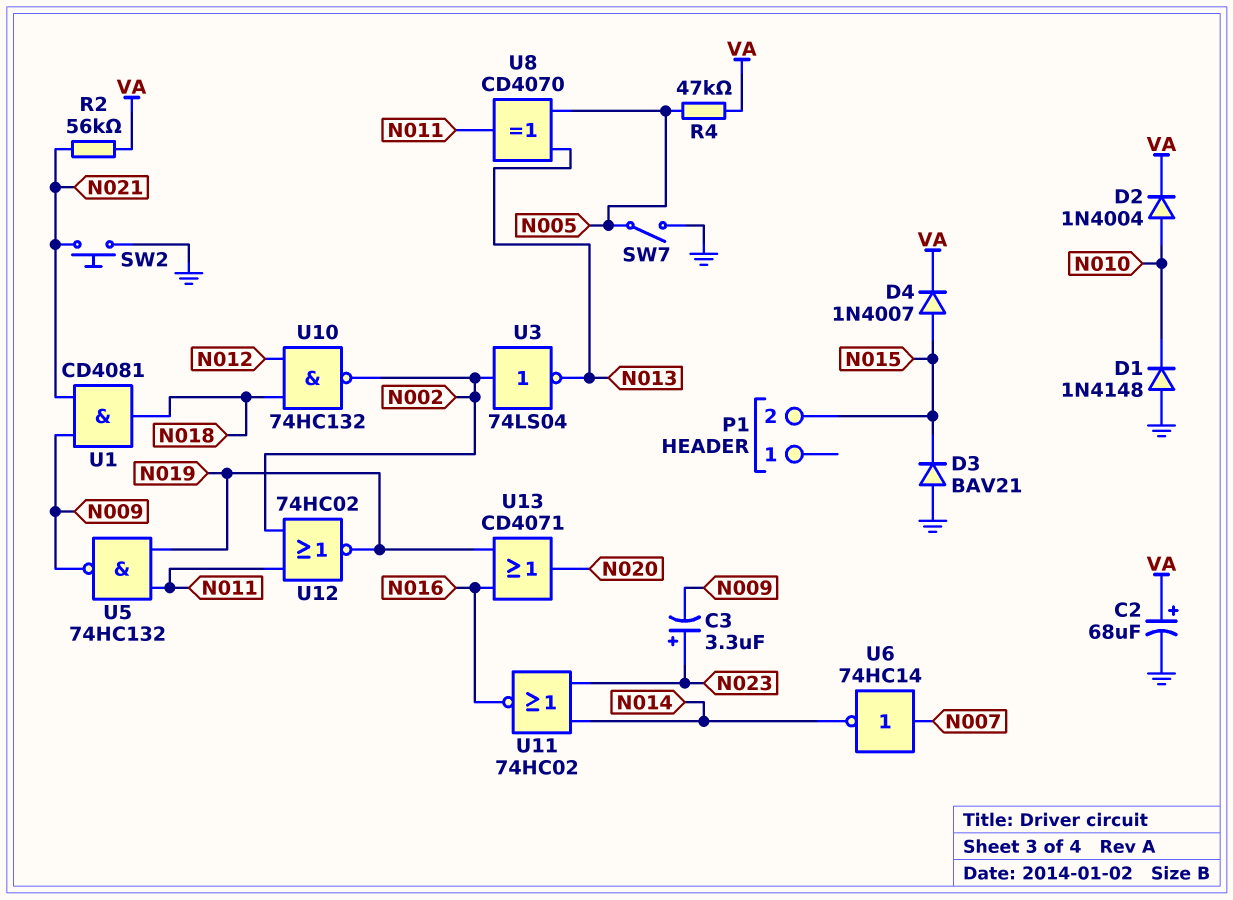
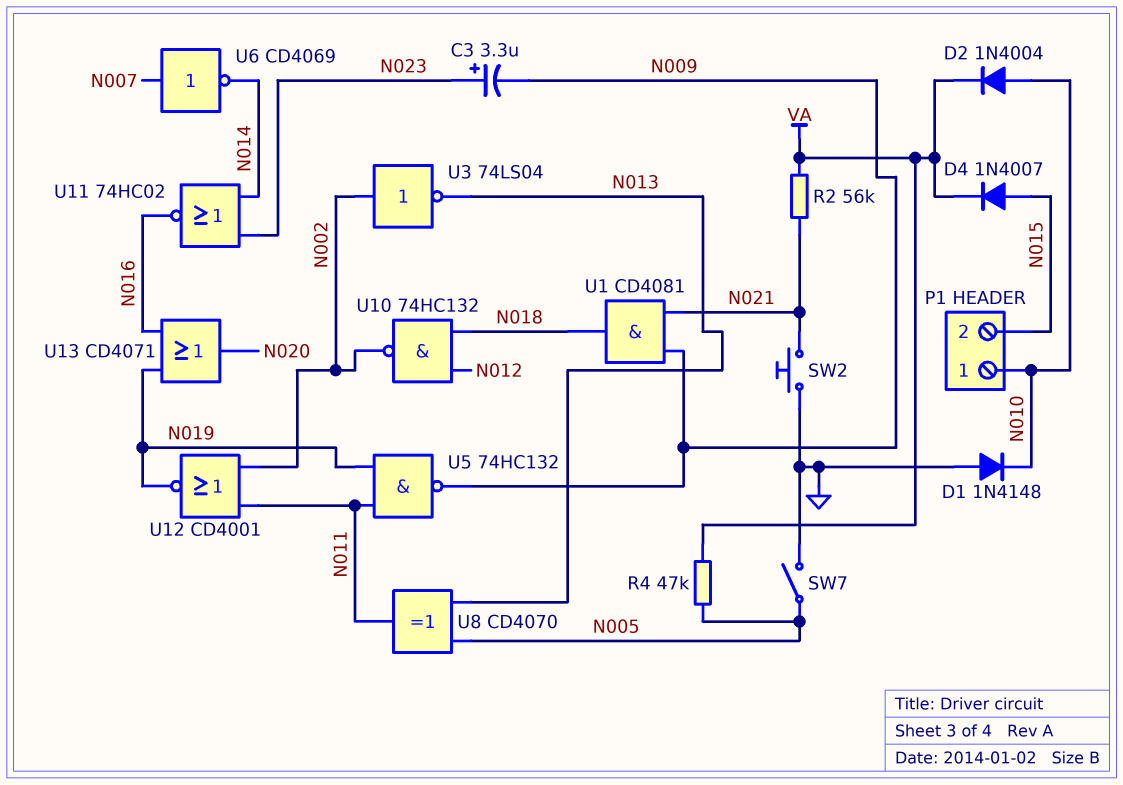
C2: 68uF (plus VA, minus GND) -> none
D3: diode BAV21 (A GND, K N015) -> none
P1 pin 1: none -> N010
U6: NOT 74HC14 (in N007, out N014) -> NOT CD4069 (in N007, out N014)
U12: NOR 74HC02 (in N002, in N011, out N019) -> NOR CD4001 (in N002, in N011, out N019)

